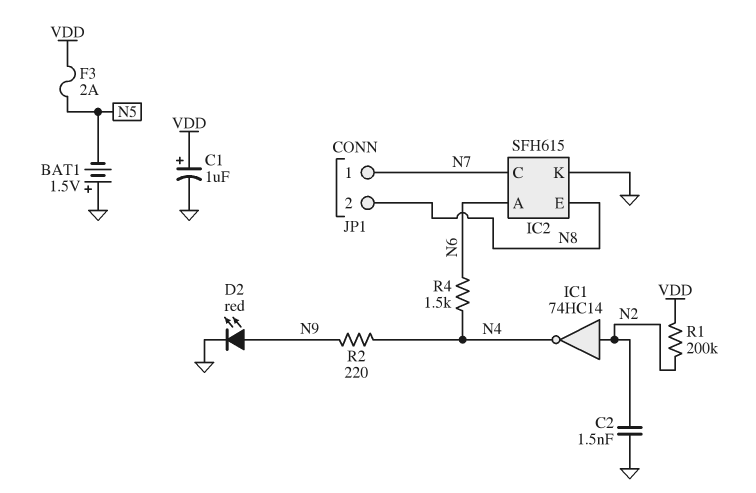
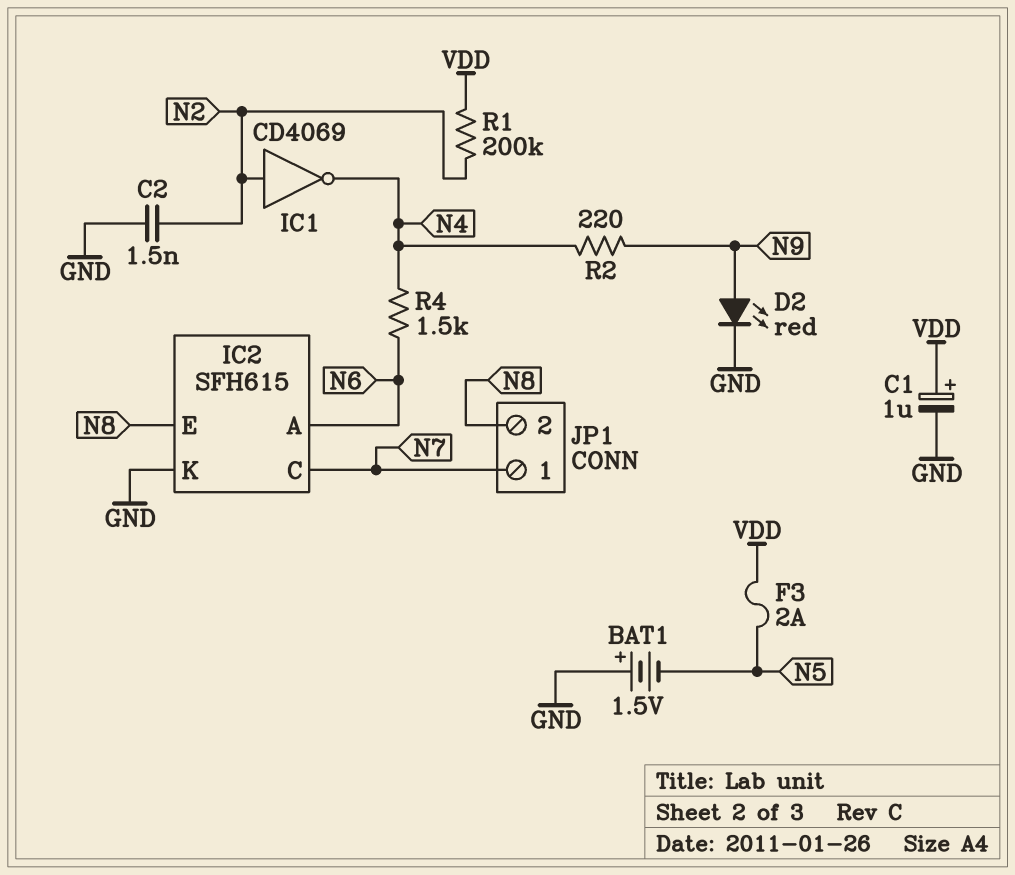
IC1: NOT 74HC14 (in N2, out N4) -> NOT CD4069 (in N2, out N4)

